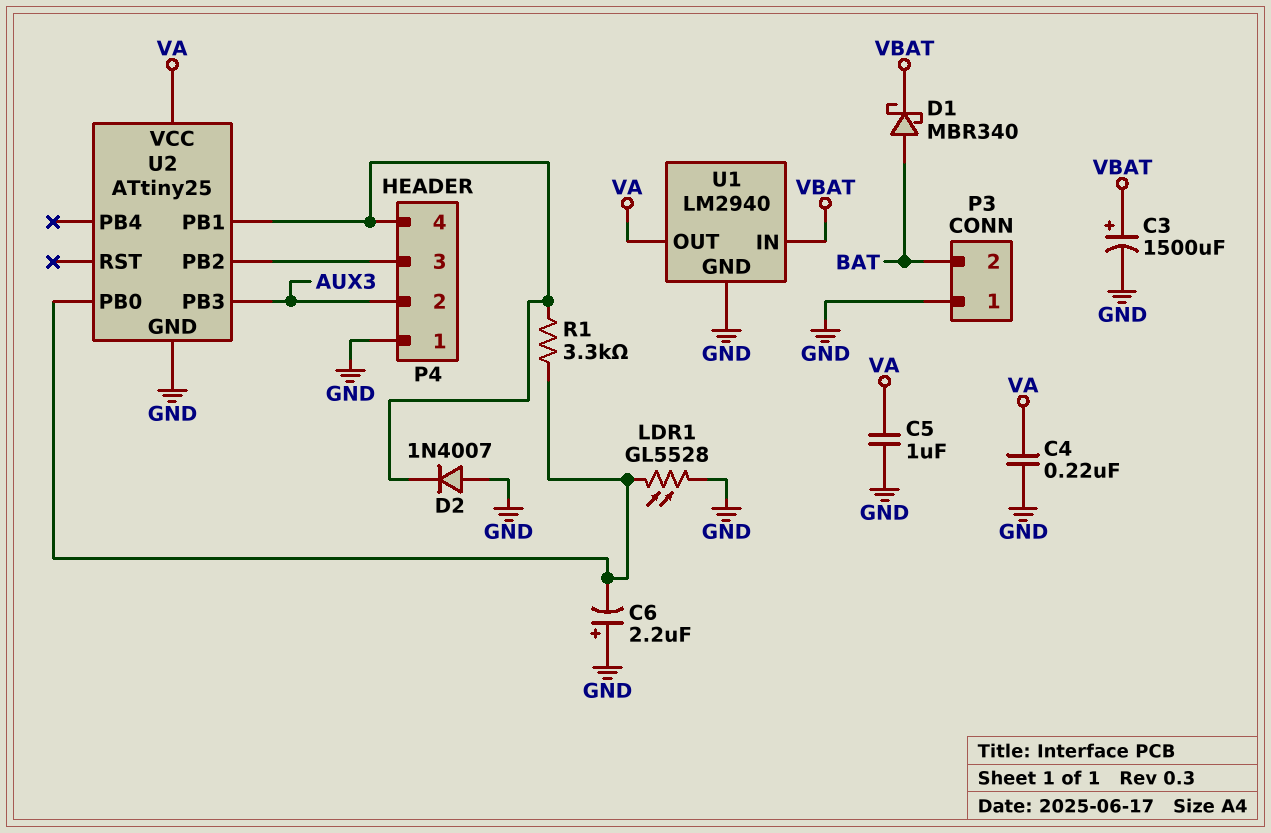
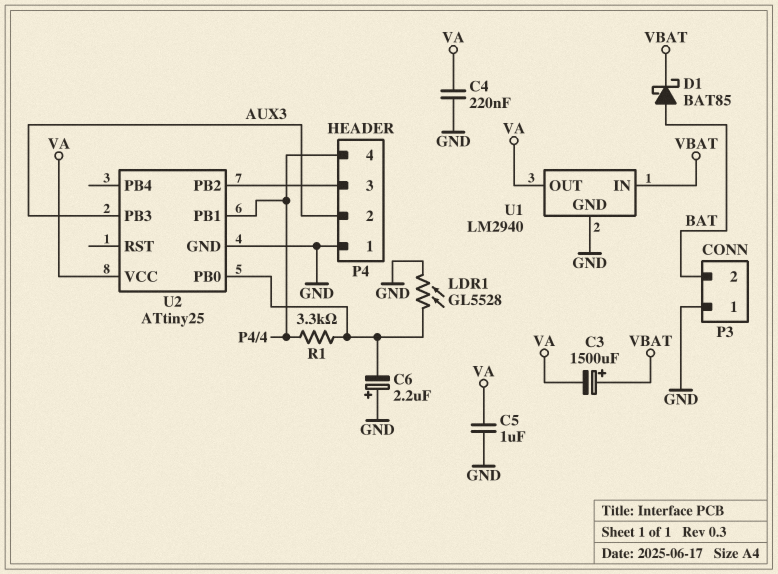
C3: 1500uF (plus VBAT, minus GND) -> 1500uF (plus VBAT, minus VA)
D1: schottky MBR340 (A BAT, K VBAT) -> schottky BAT85 (A BAT, K VBAT)
D2: diode 1N4007 (A GND, K P4/4) -> none

